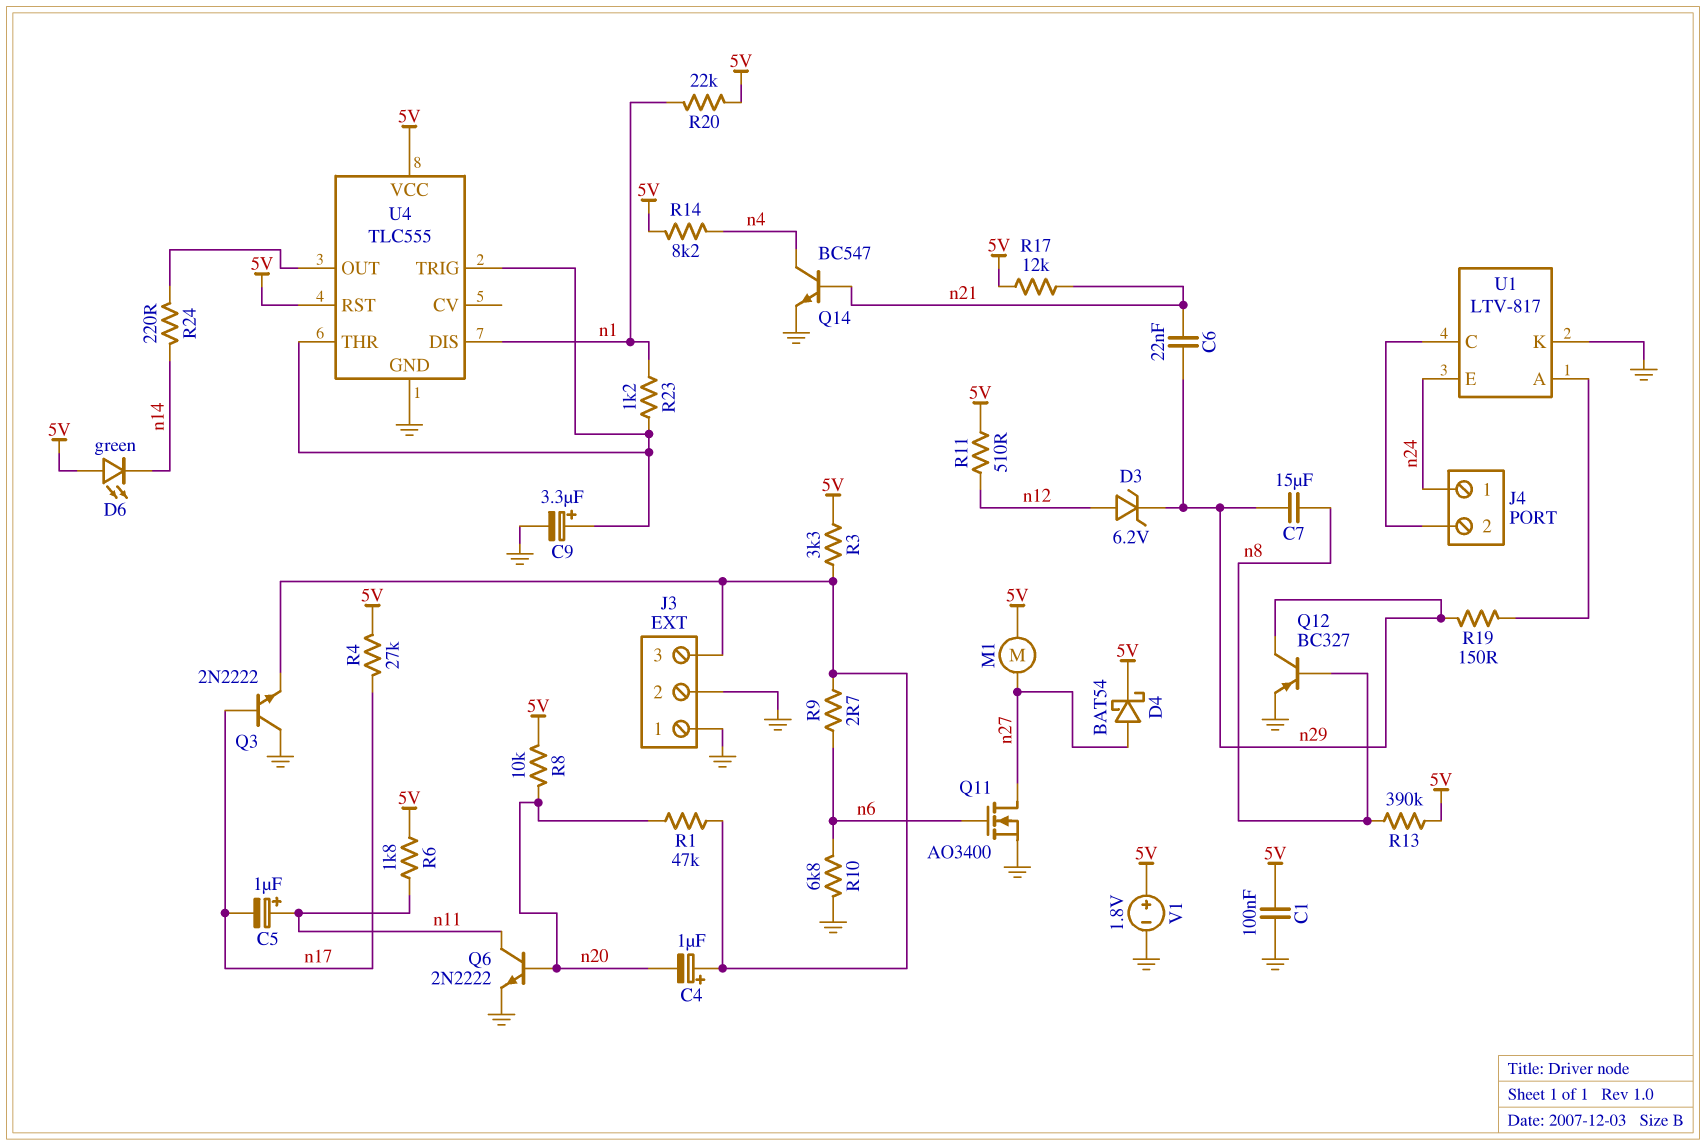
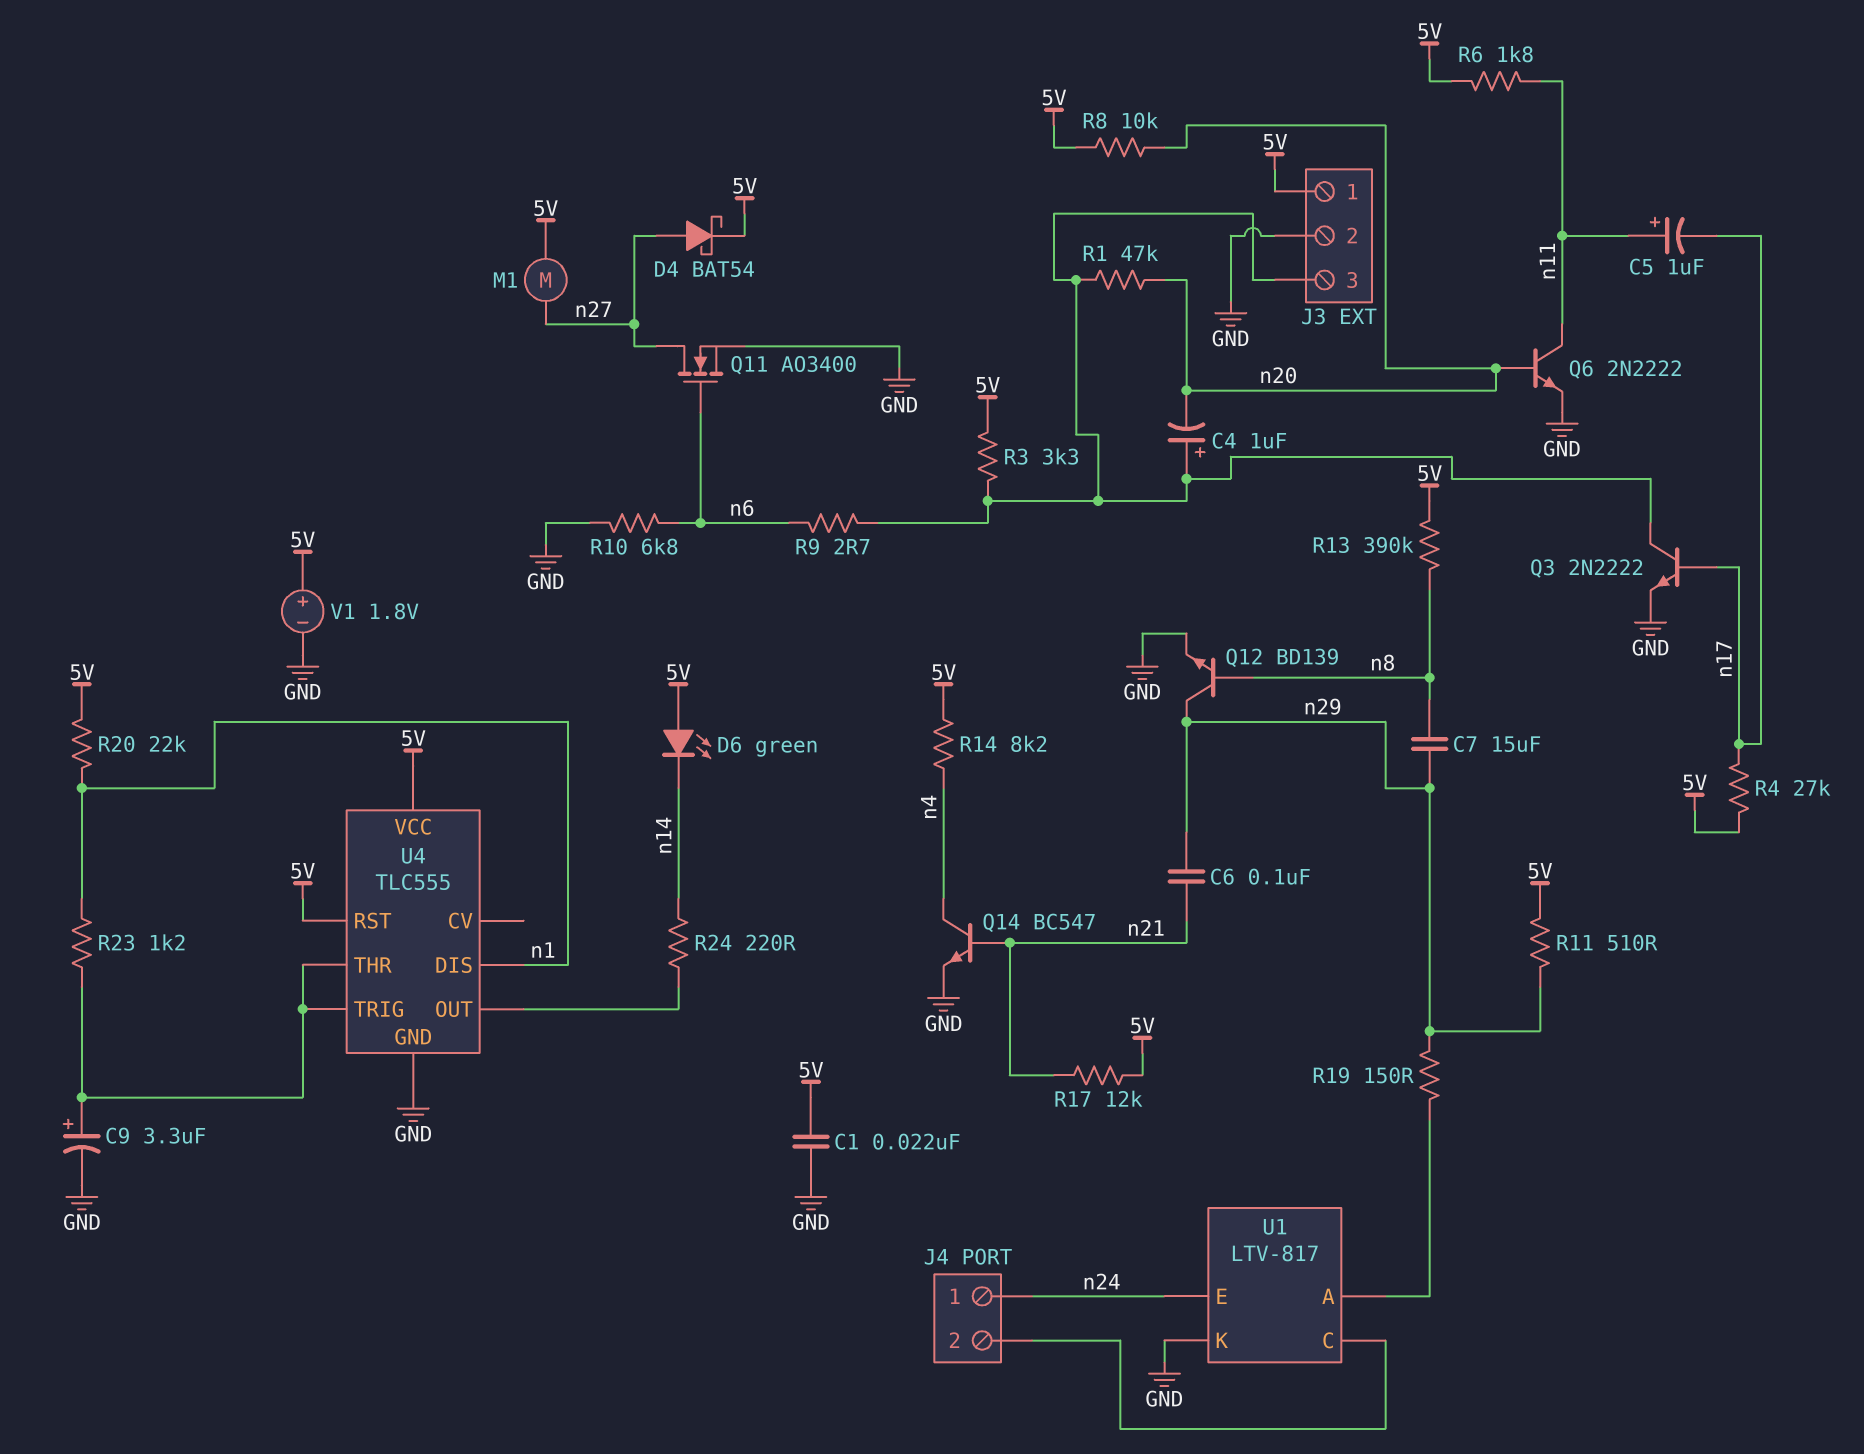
C1: 100nF (5V, GND) -> 22nF (5V, GND)
C6: 22nF (n21, n29) -> 100nF (n21, n29)
D3: zener 6.2V (A n12, K n29) -> none
J3 pin 1: GND -> 5V
Q3: NPN 2N2222 (B n17, C GND, E J3/3) -> NPN 2N2222 (B n17, C J3/3, E GND)
Q12: PNP BC327 (B n8, C n29, E GND) -> NPN BD139 (B n8, C n29, E GND)
R11: 510 (5V, n12) -> 510 (5V, n29)

